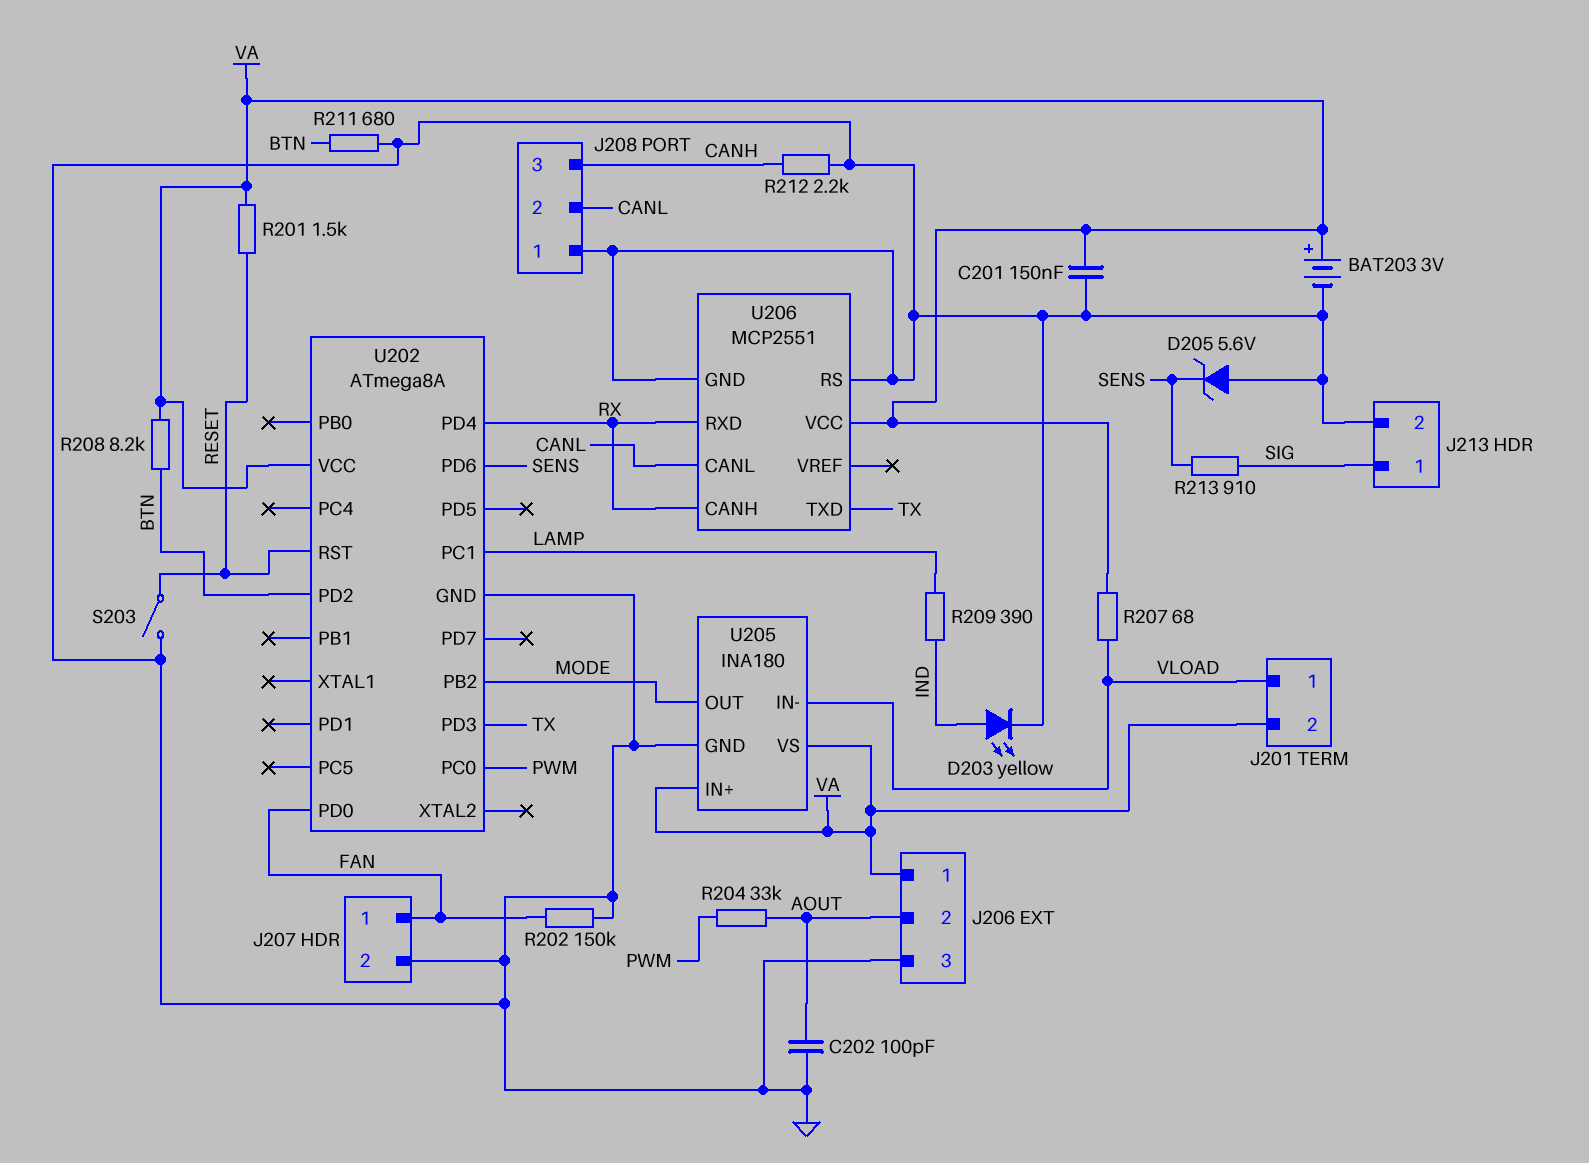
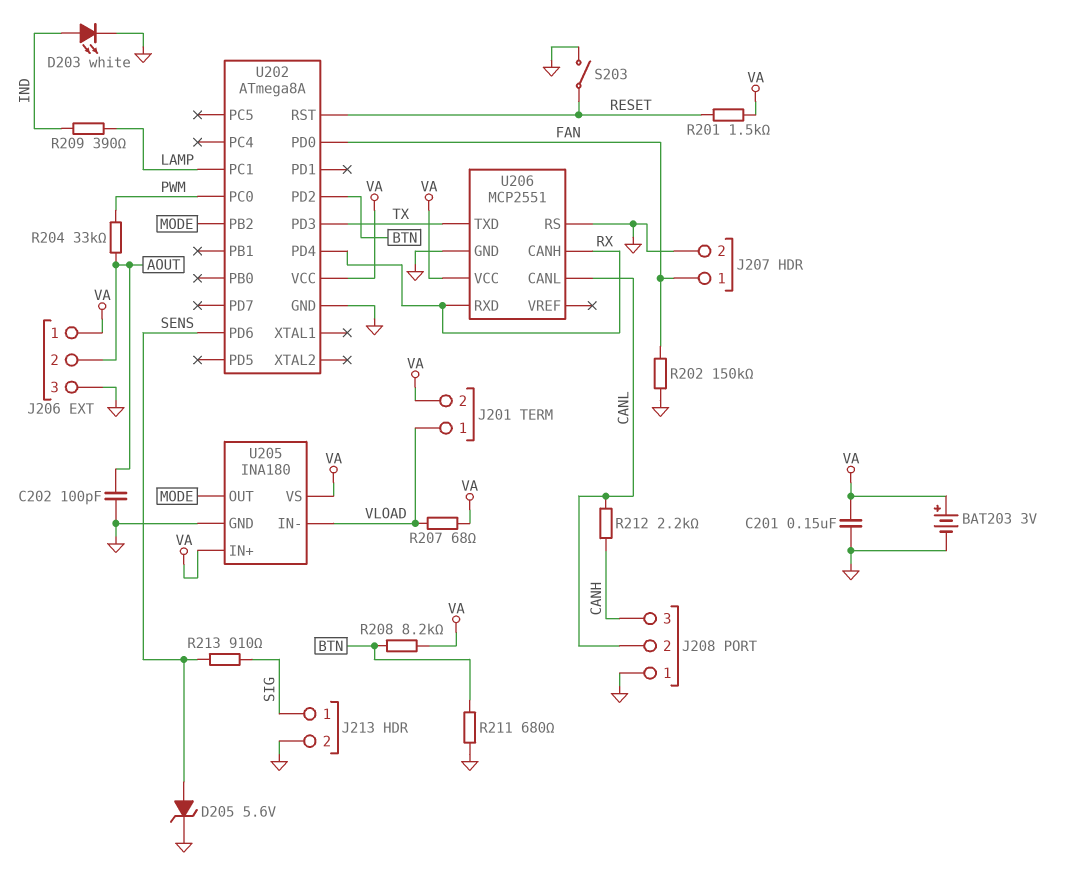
D203: LED yellow (A IND, K GND) -> LED white (A IND, K GND)
D205: zener 5.6V (A GND, K SENS) -> zener 5.6V (A SENS, K GND)
R212: 2.2k (CANH, GND) -> 2.2k (CANH, CANL)

